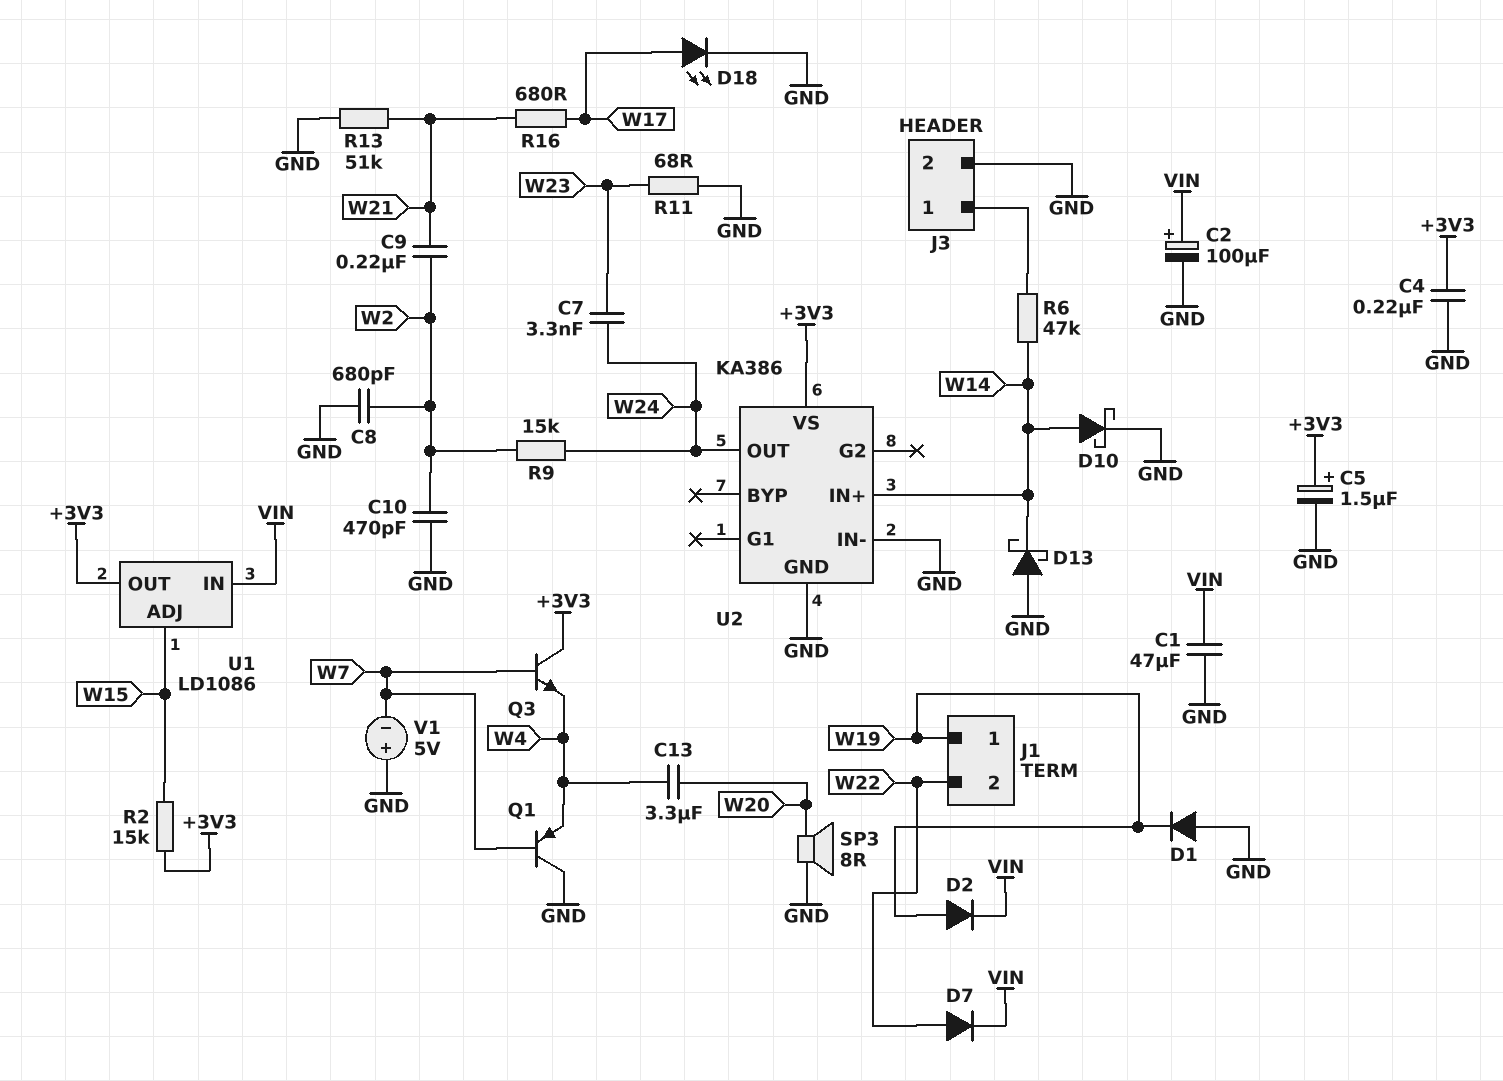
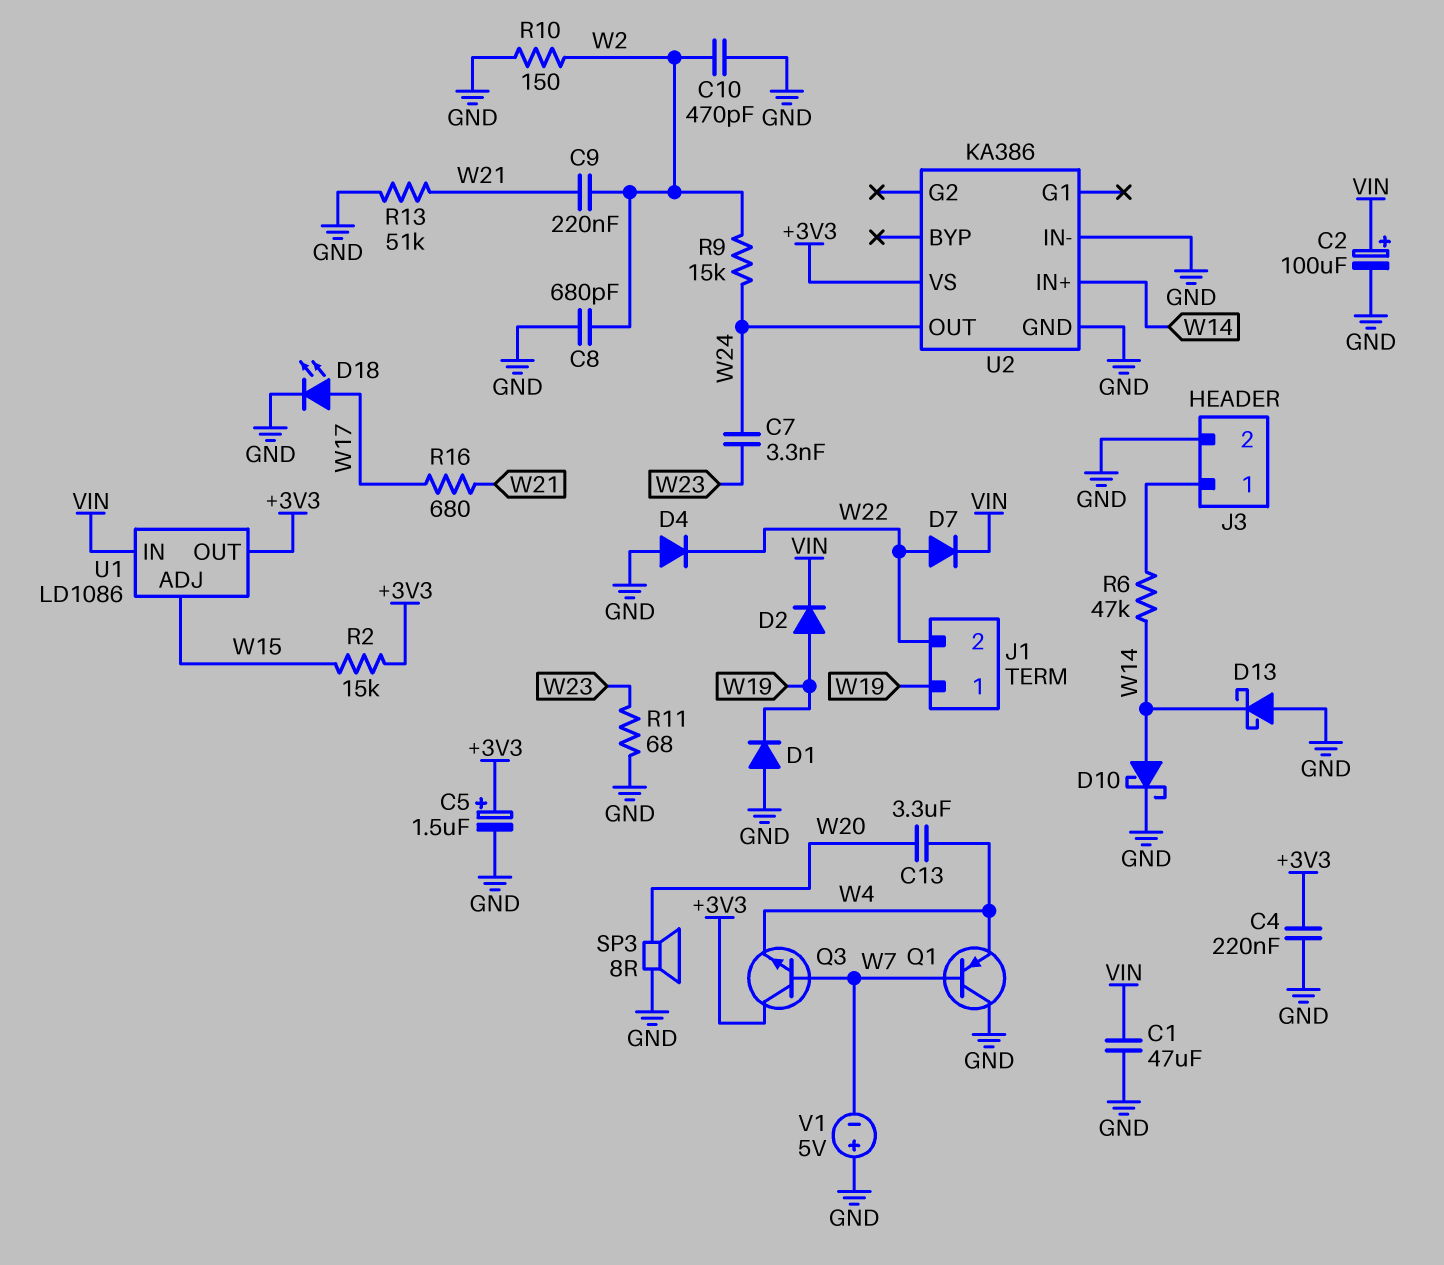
D4: none -> diode (A GND, K W22)
R10: none -> 150 (GND, W2)

